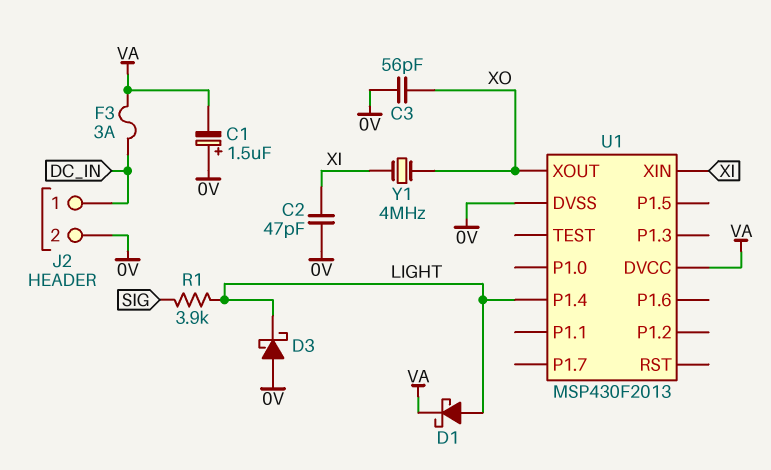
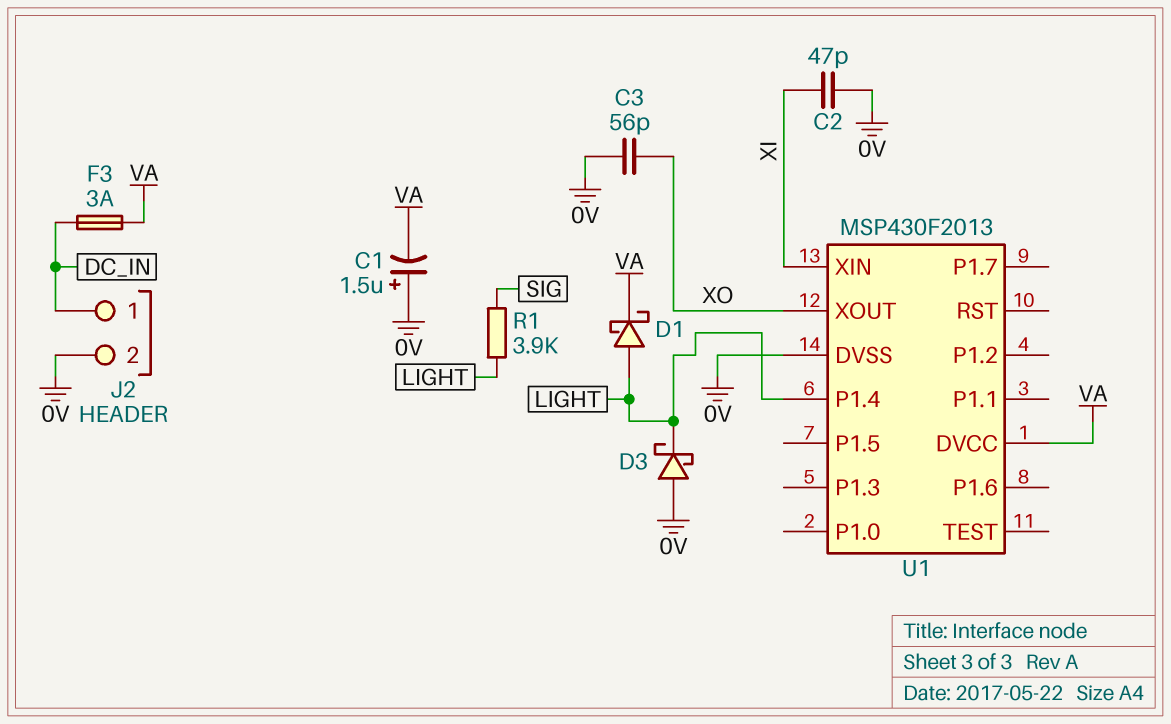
Y1: 4MHz (XI, XO) -> none

